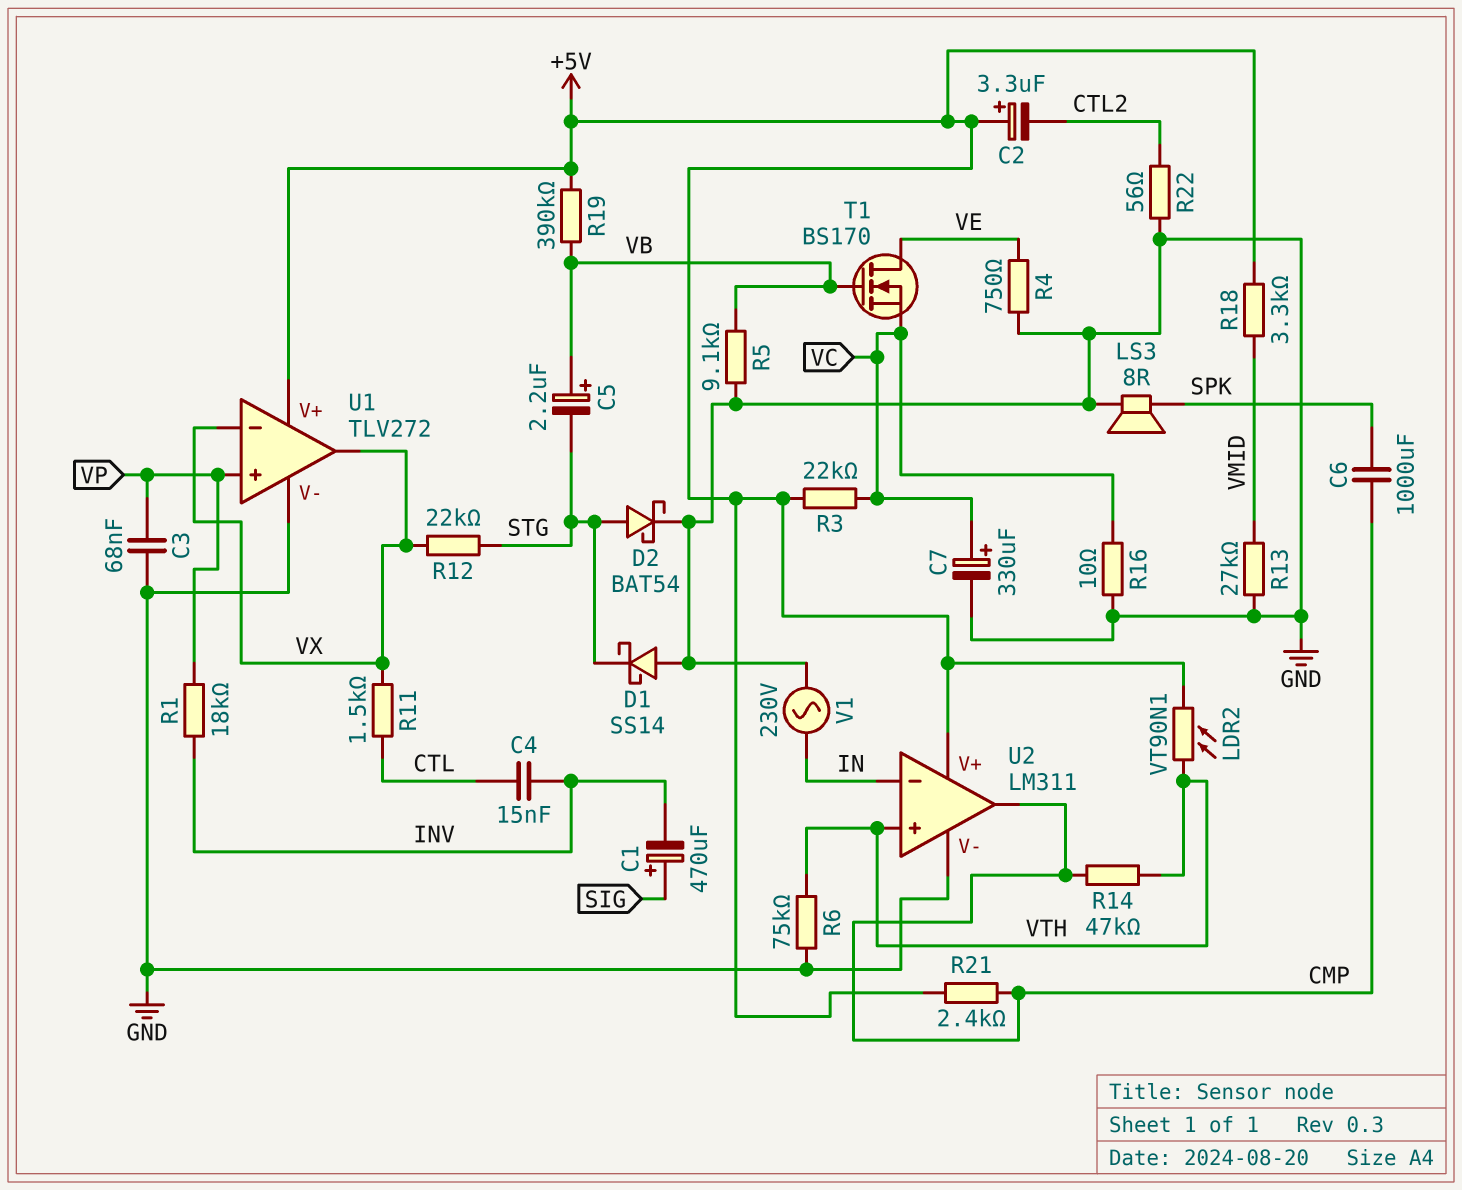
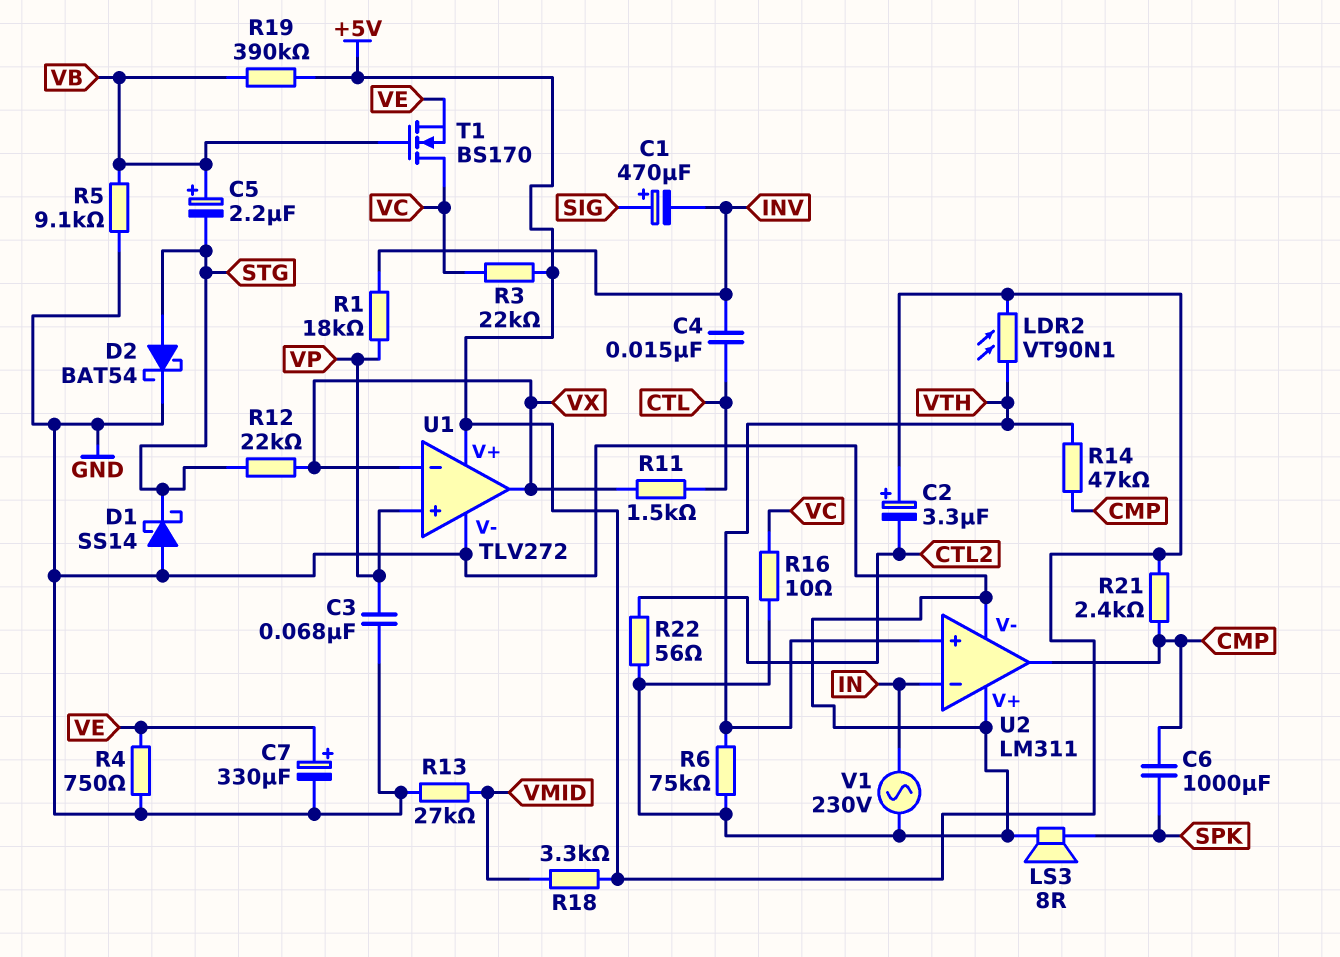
C7: 330uF (plus VC, minus GND) -> 330uF (plus VE, minus GND)
T1: NMOS BS170 (G VB, D VE, S VC) -> NMOS BS170 (G VB, D VC, S VE)
U2 pin V+: +5V -> GND

